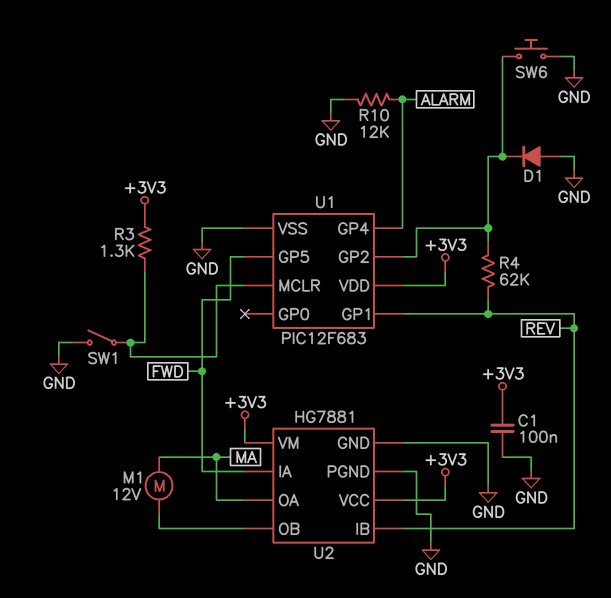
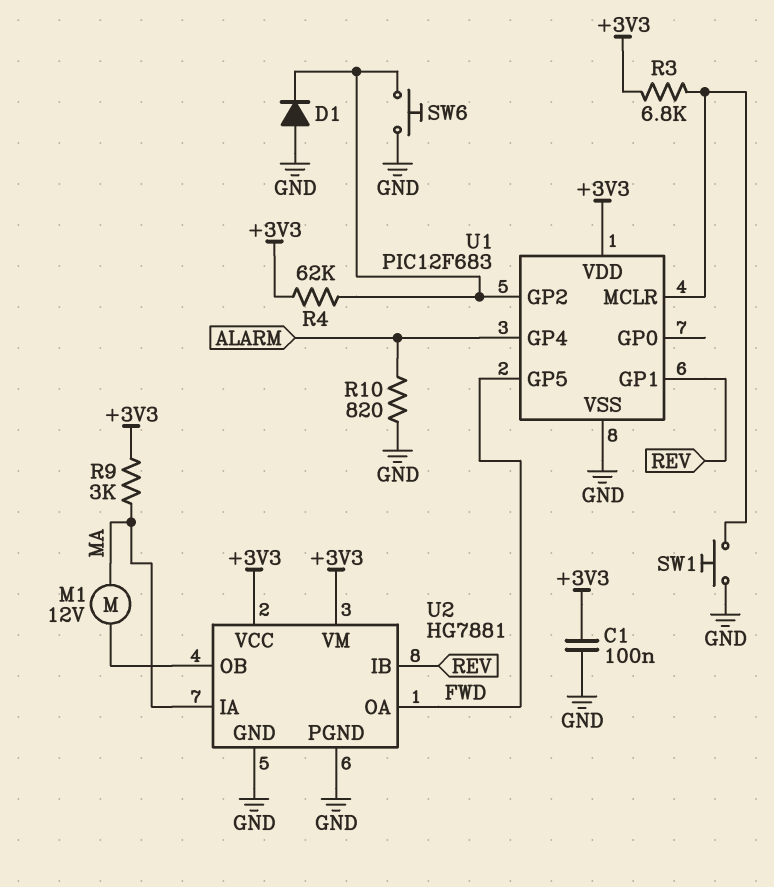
R3: 1.3k (+3V3, U1/MCLR) -> 6.8k (+3V3, U1/MCLR)
R4: 62k (REV, U1/GP2) -> 62k (+3V3, U1/GP2)
R9: none -> 3k (+3V3, MA)
R10: 12k (ALARM, GND) -> 820 (ALARM, GND)
SW1: switch (GND, U1/MCLR) -> button (GND, U1/MCLR)
U2 pin IA: FWD -> MA
U2 pin OA: MA -> FWD

